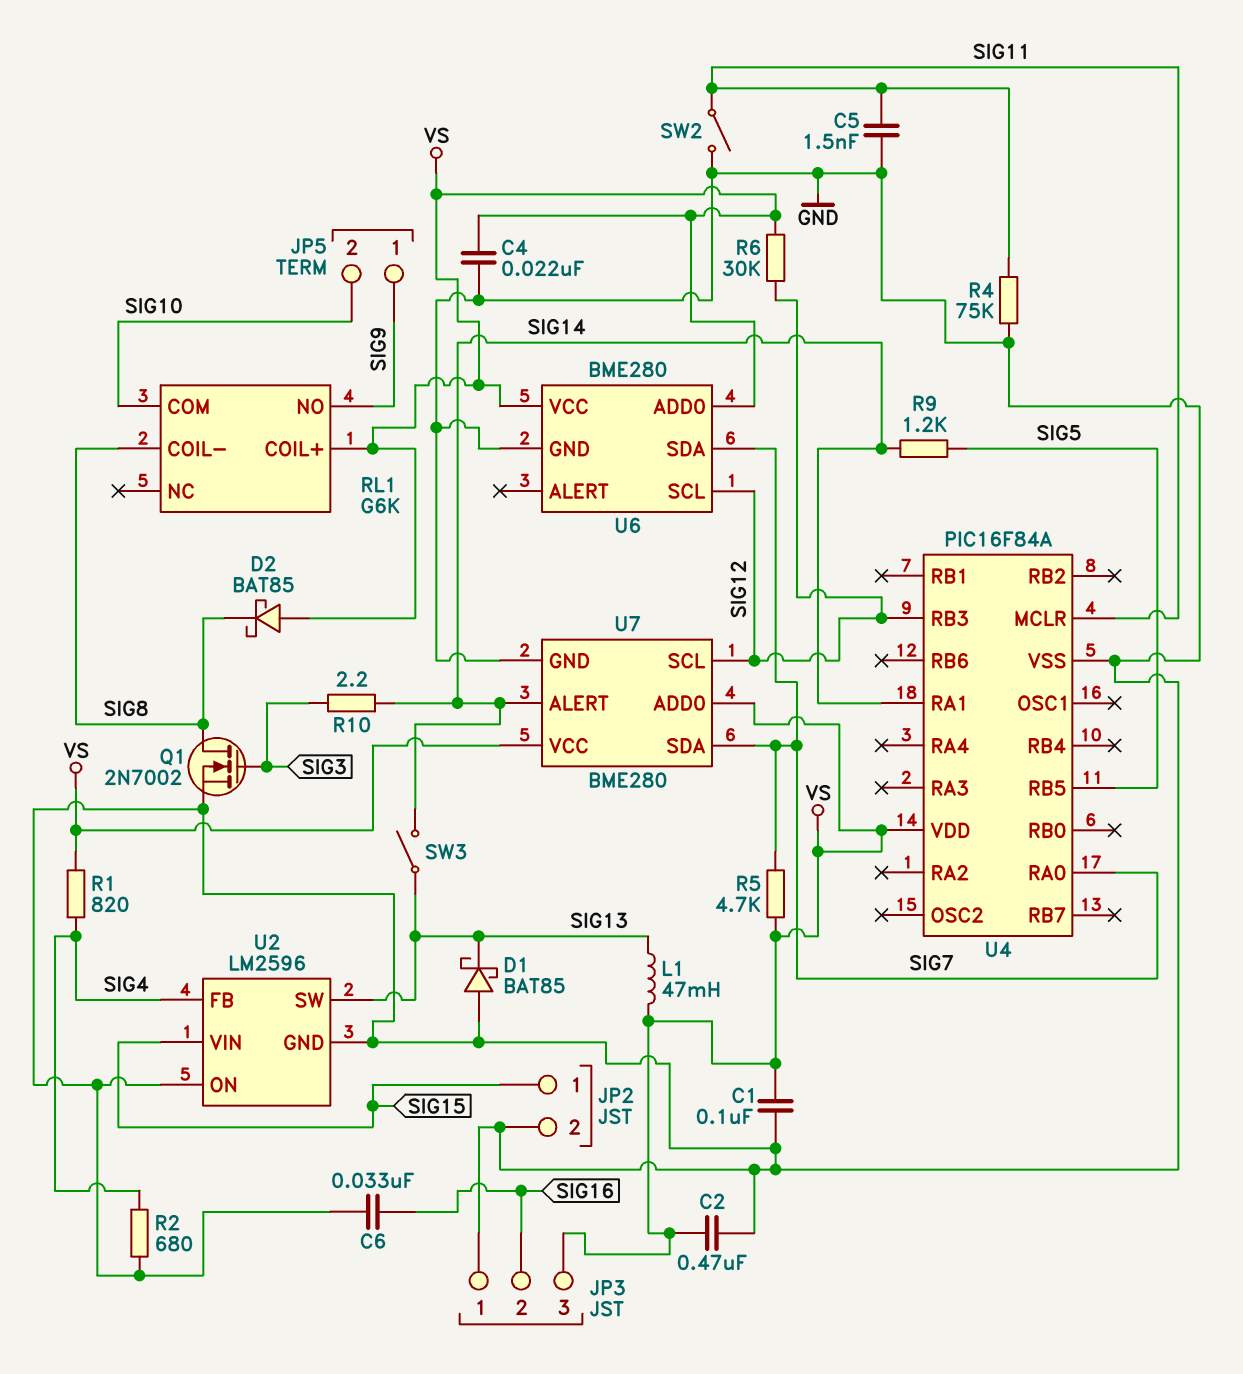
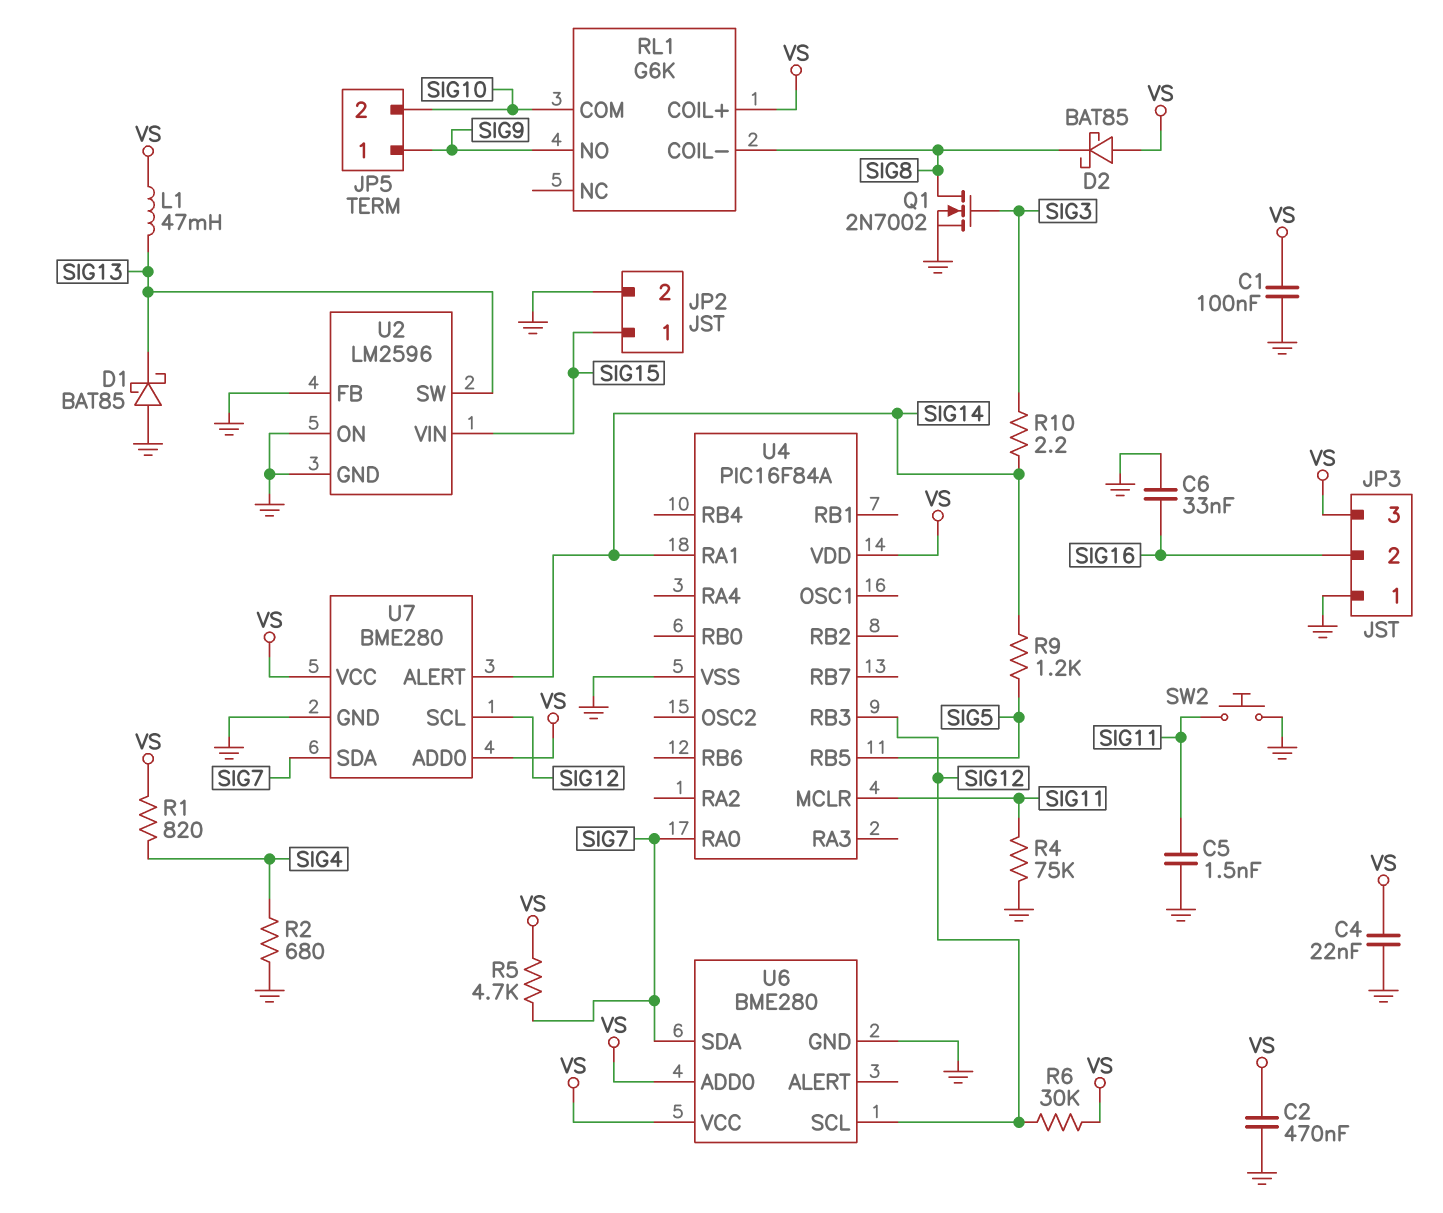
SW2: switch (GND, SIG11) -> button (GND, SIG11)
SW3: switch (SIG13, SIG14) -> none
U2 pin FB: SIG4 -> GND

